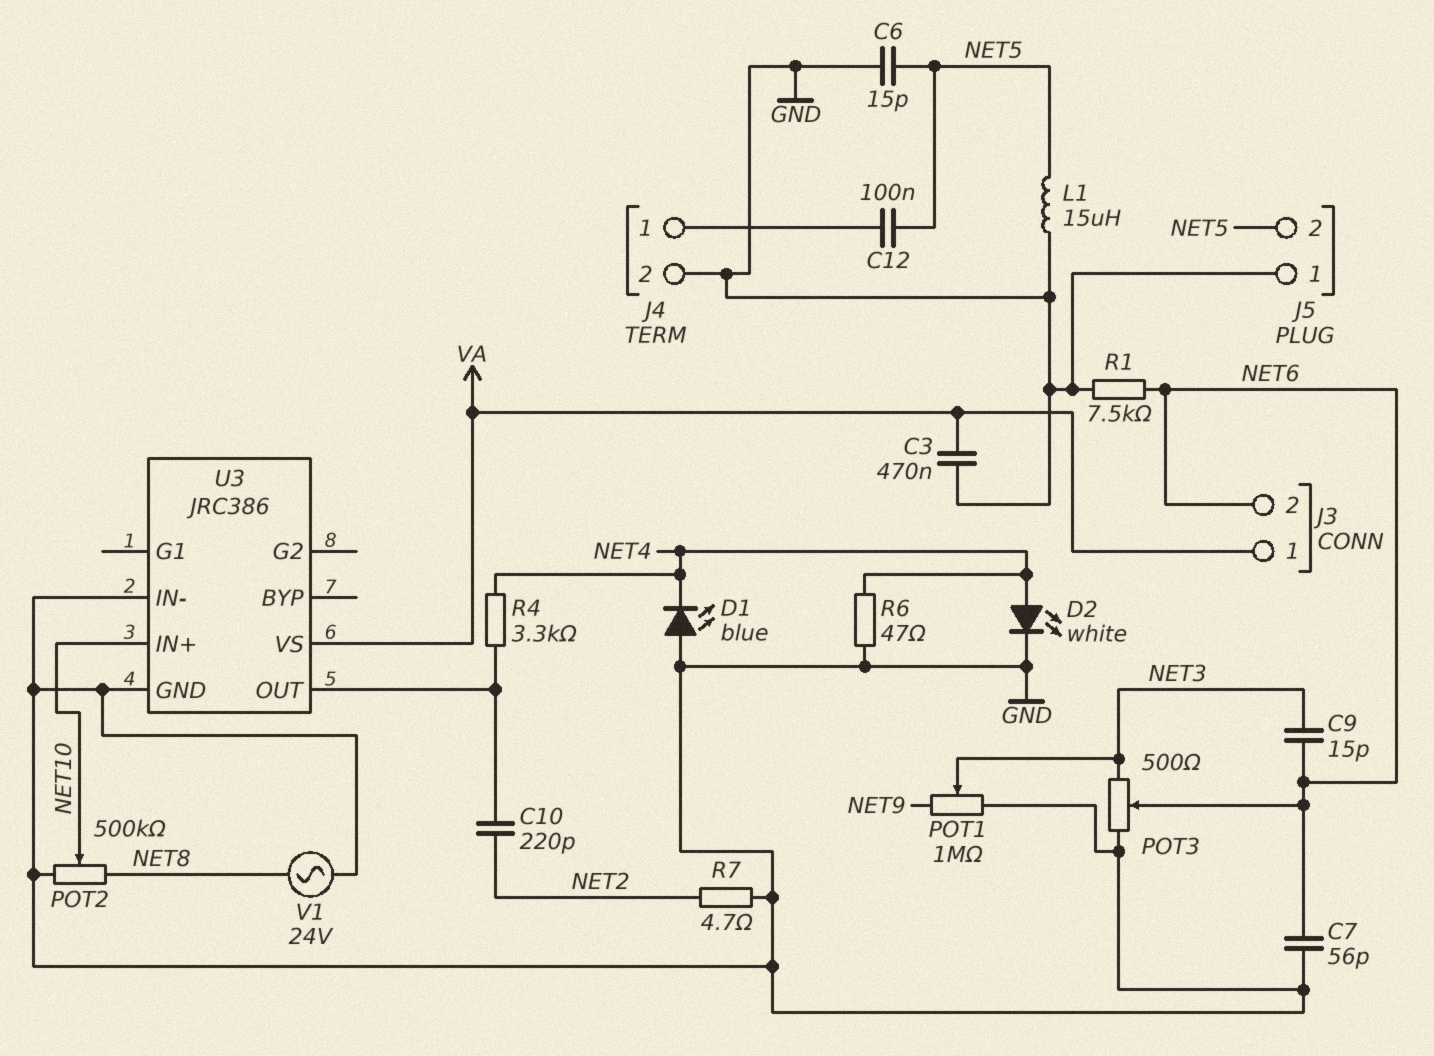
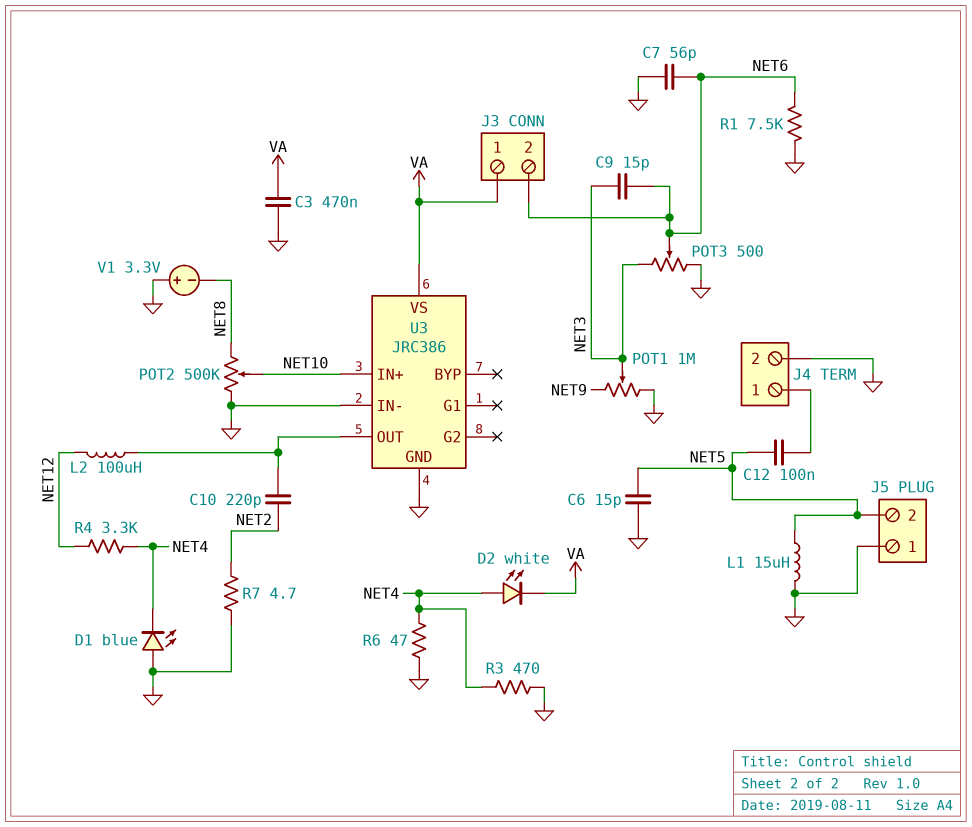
D2: LED white (A NET4, K GND) -> LED white (A NET4, K VA)
L2: none -> 100uH (NET12, U3/OUT)
R3: none -> 470 (GND, NET4)
R4: 3.3k (NET4, U3/OUT) -> 3.3k (NET4, NET12)
V1: AC 24V (GND, NET8) -> 3.3V (plus GND, minus NET8)

